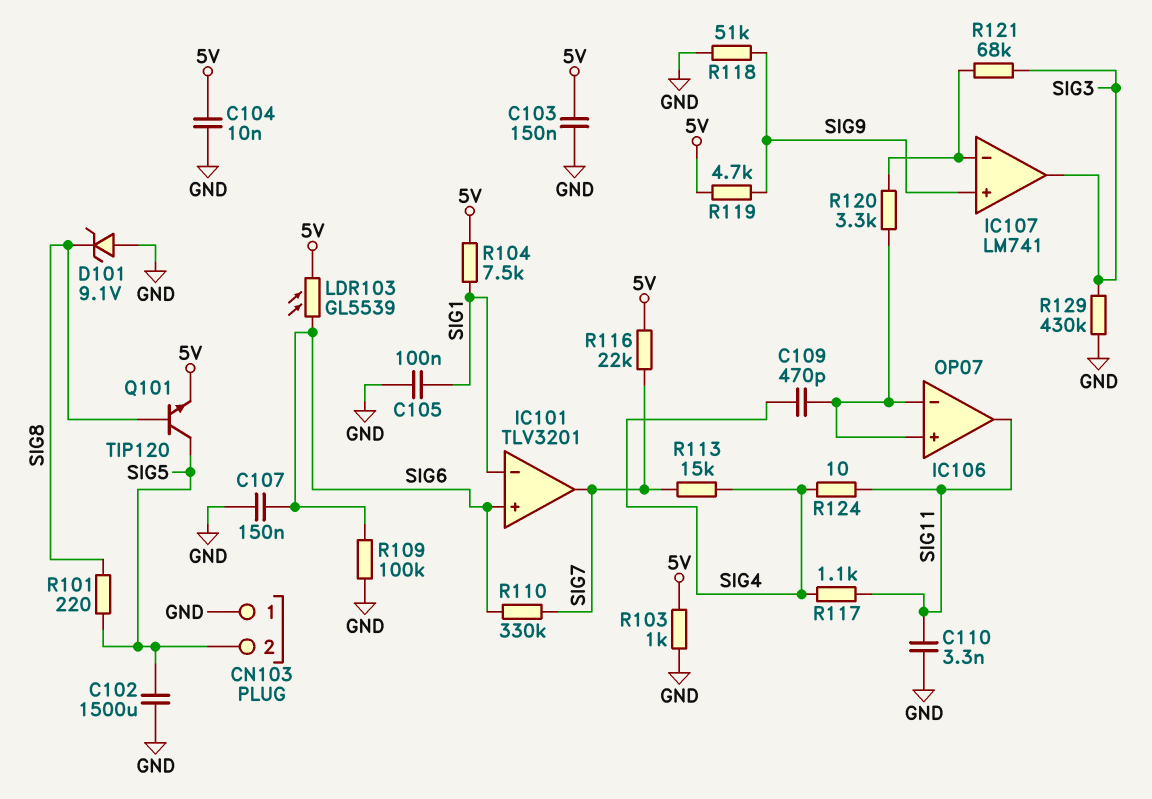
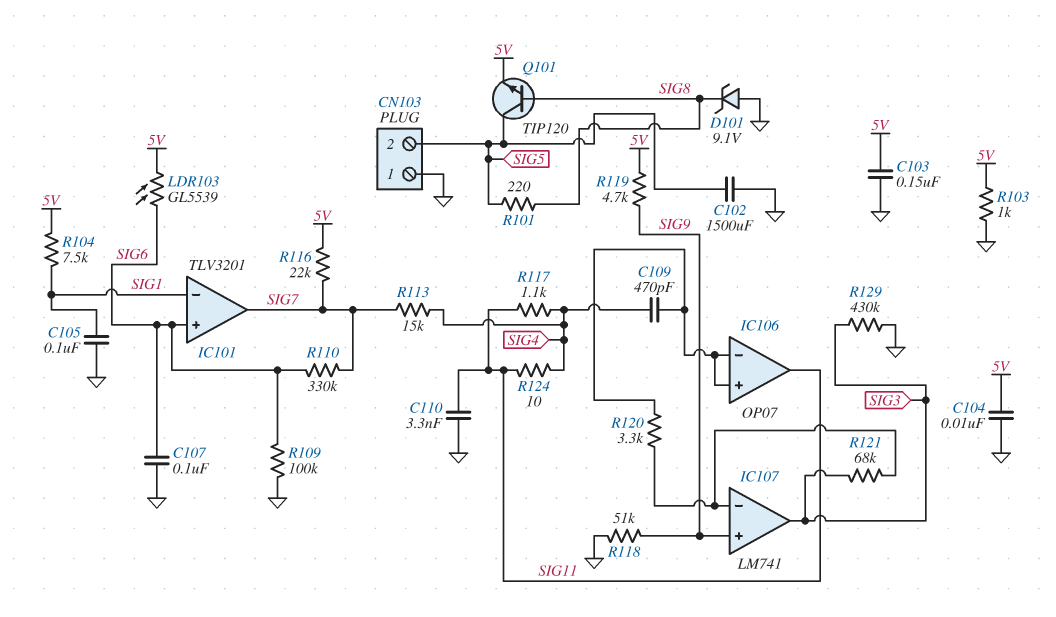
C107: 150nF (GND, SIG6) -> 100nF (GND, SIG6)

